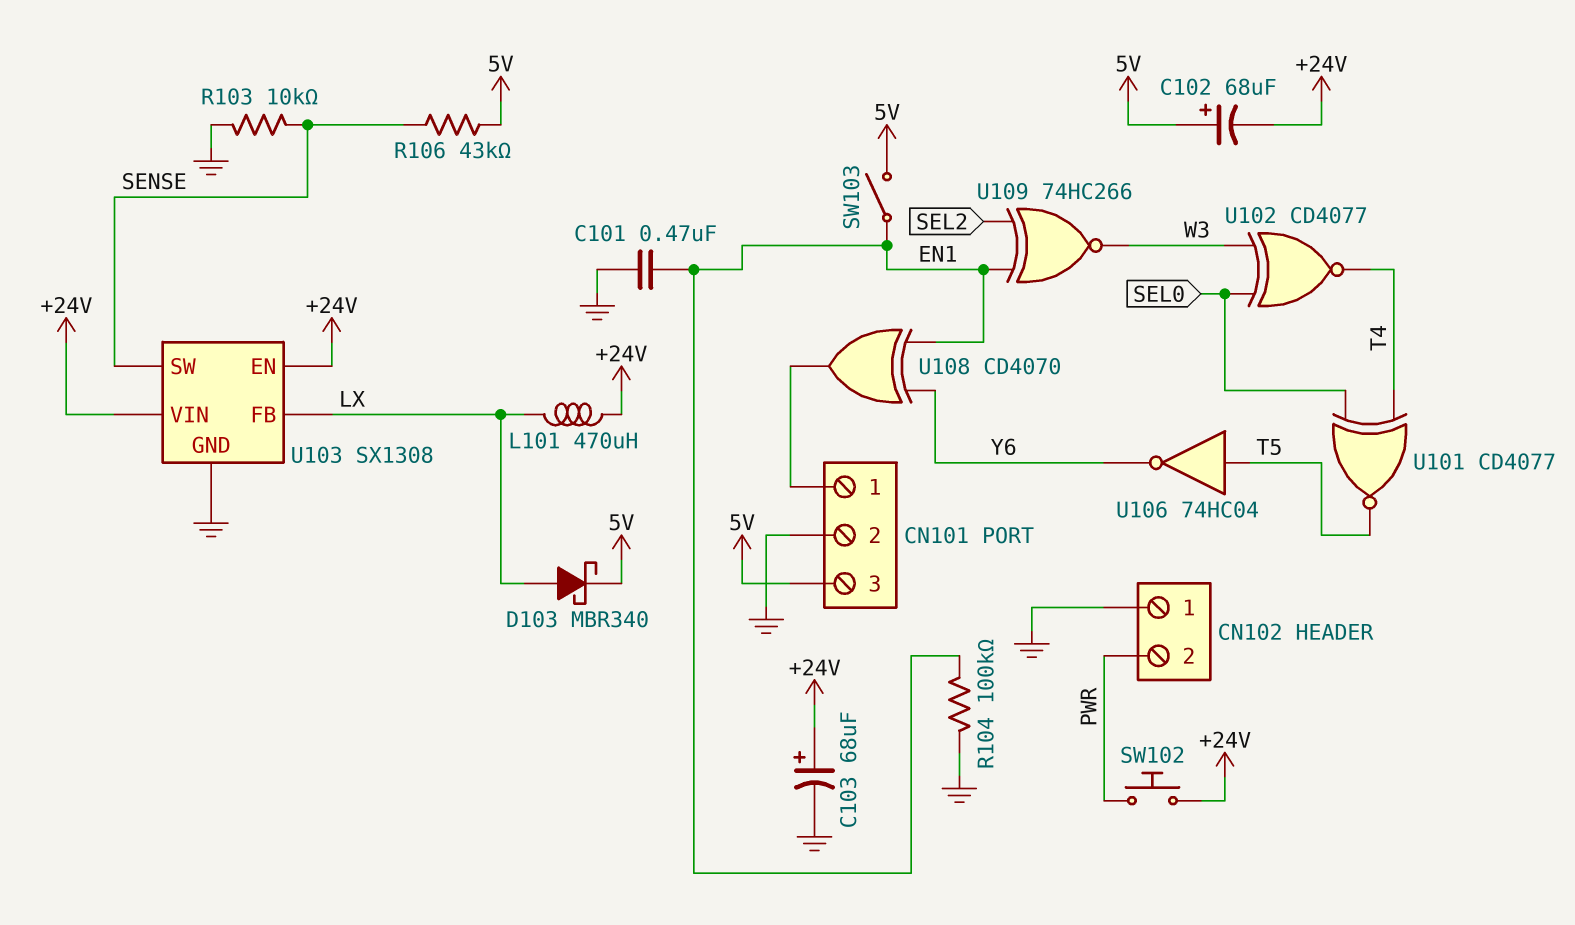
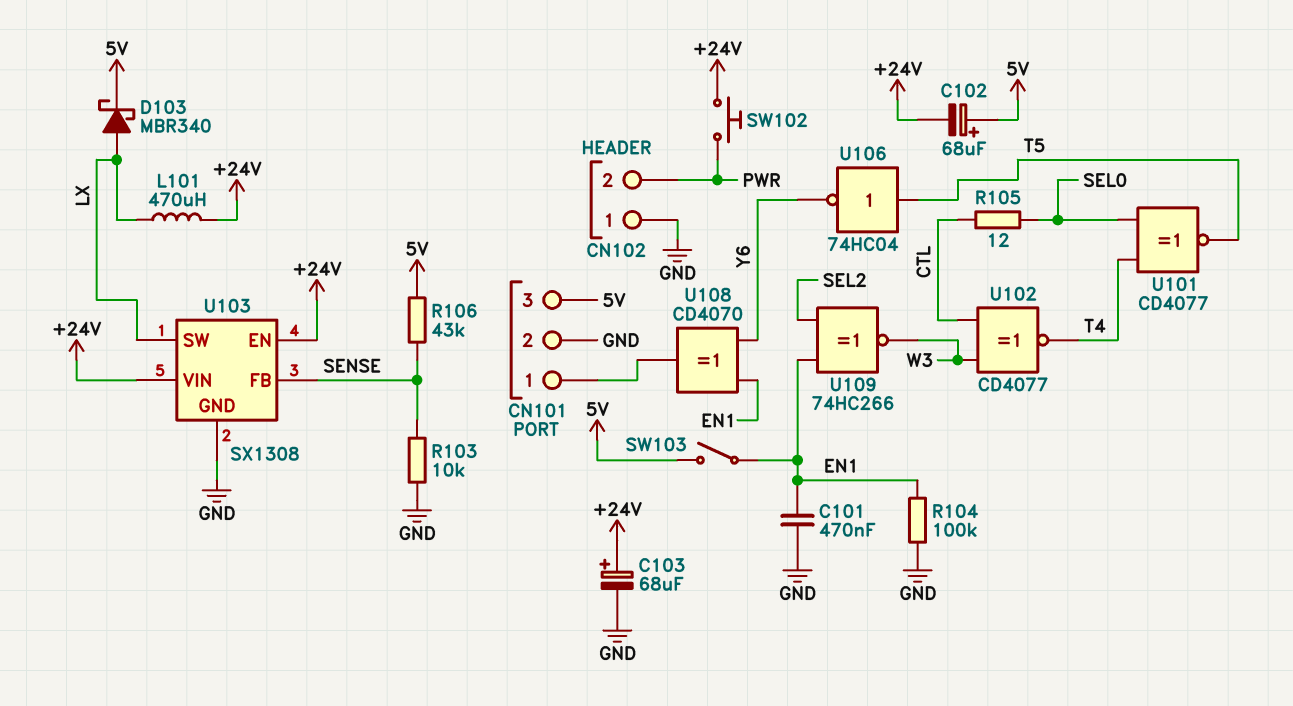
R105: none -> 12 (CTL, SEL0)
U102: XNOR CD4077 (in SEL0, in W3, out T4) -> XNOR CD4077 (in CTL, in W3, out T4)
U103 pin FB: LX -> SENSE
U103 pin SW: SENSE -> LX

